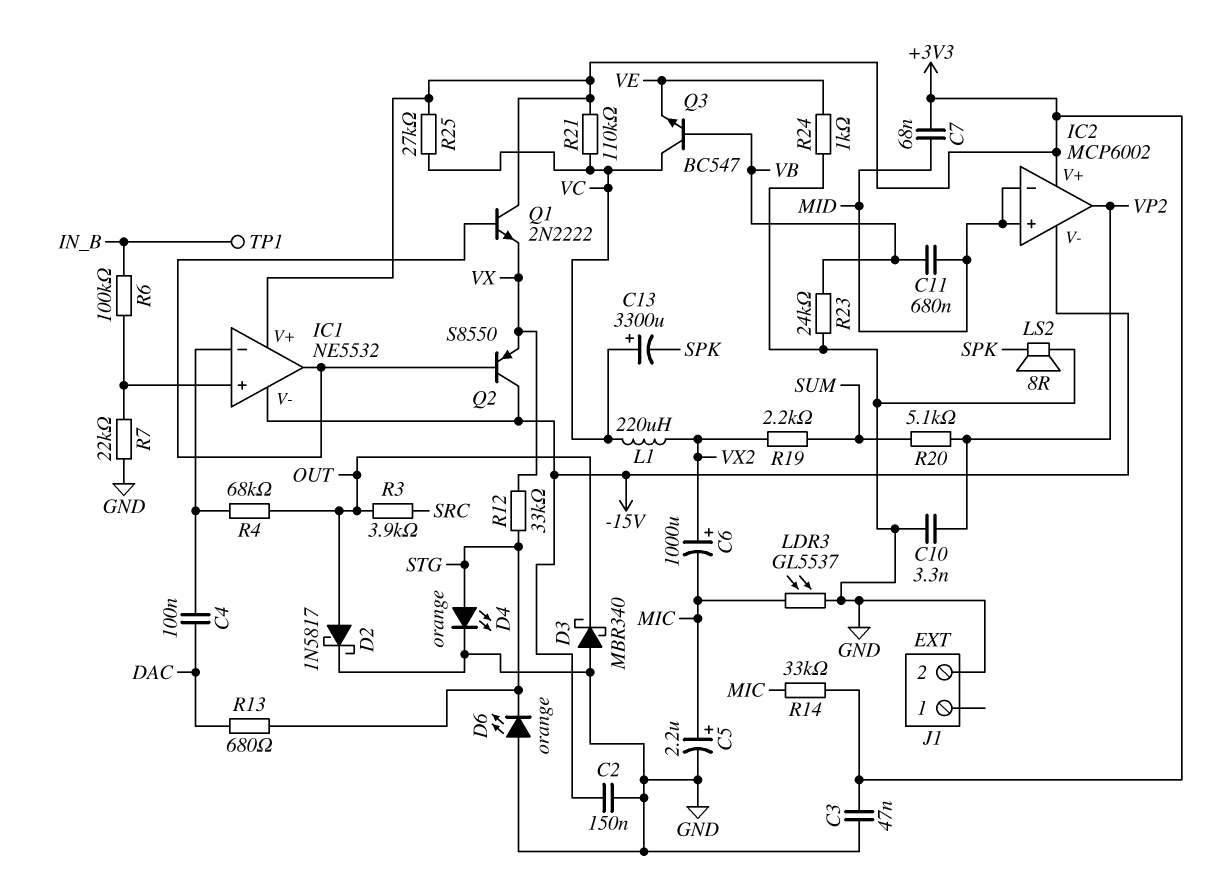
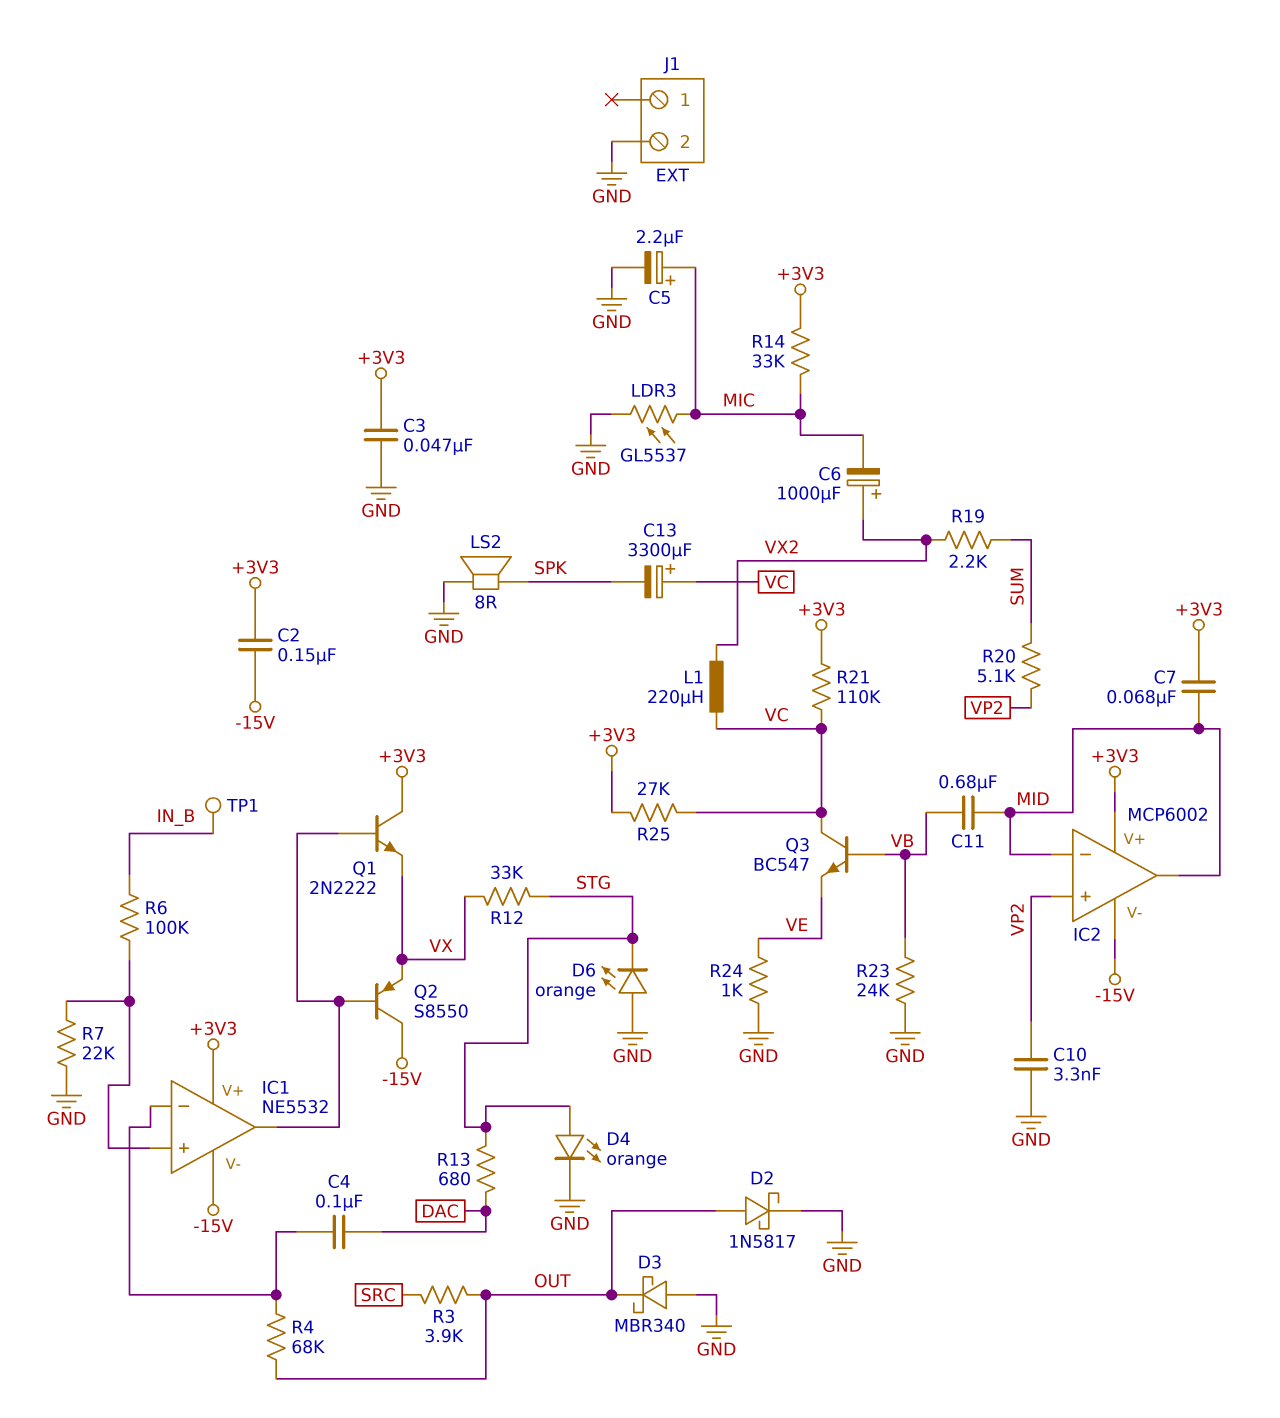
C2: 150nF (-15V, GND) -> 150nF (+3V3, -15V)
IC2 pin in+: MID -> VP2
IC2 pin out: VP2 -> MID

